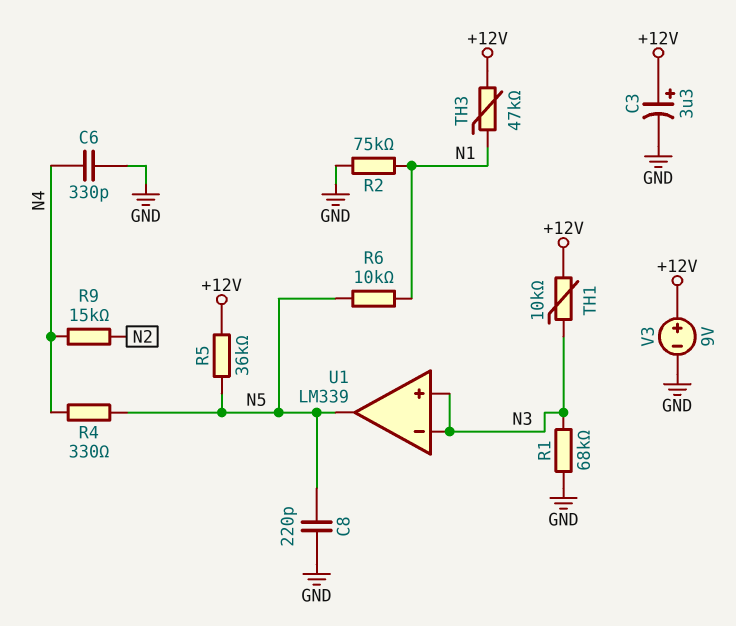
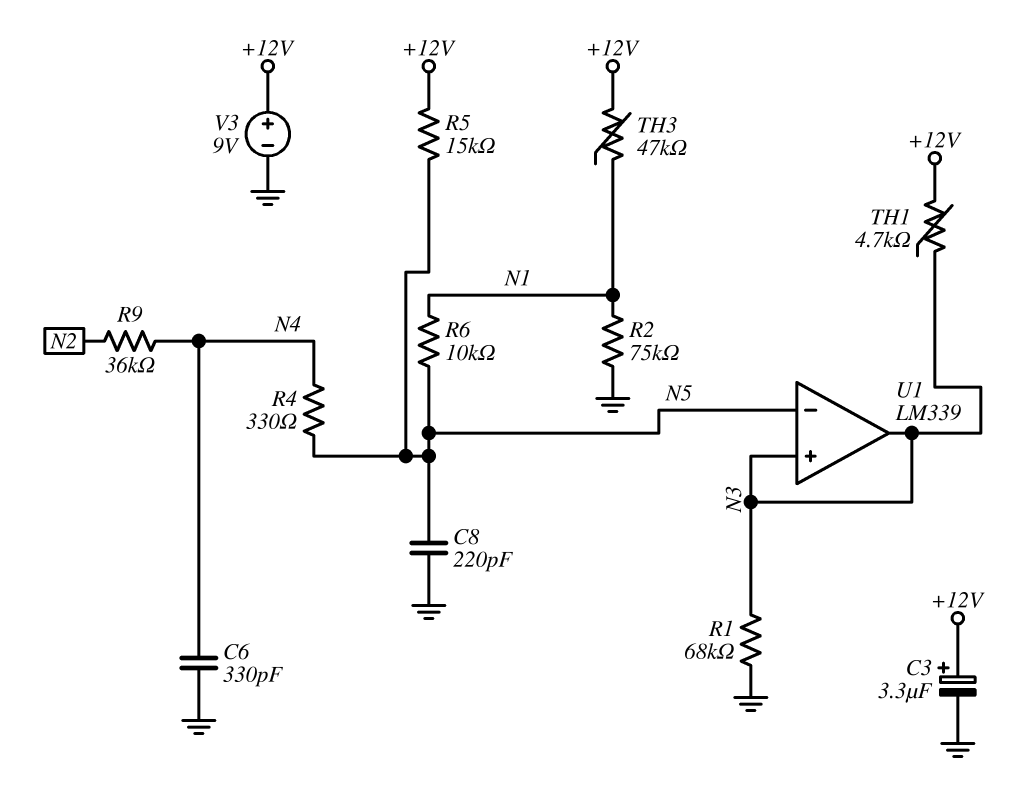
R5: 36k (+12V, N5) -> 15k (+12V, N5)
R9: 15k (N2, N4) -> 36k (N2, N4)
TH1: 10k (+12V, N3) -> 4.7k (+12V, N3)
U1 pin in-: N3 -> N5
U1 pin out: N5 -> N3

